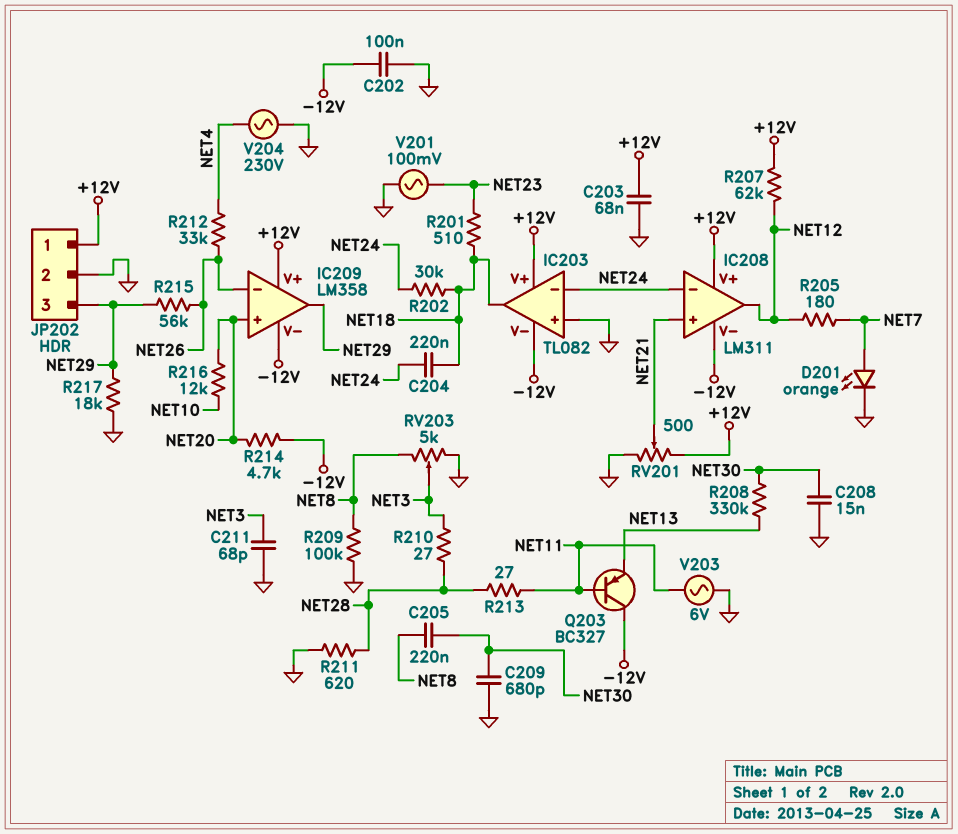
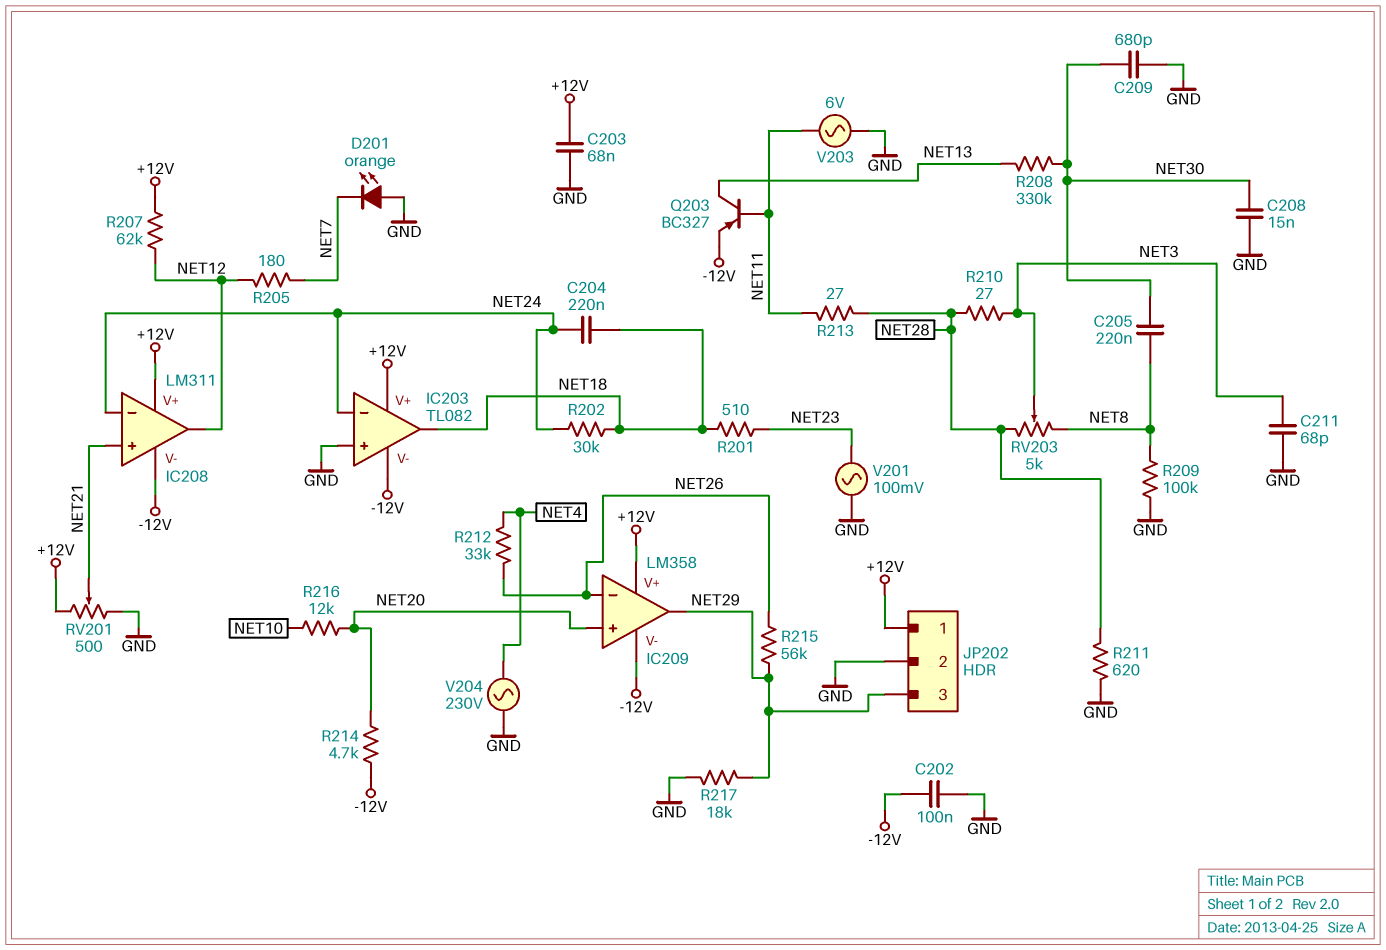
D201: LED orange (A NET7, K GND) -> LED orange (A GND, K NET7)
Q203: PNP BC327 (B NET11, C -12V, E NET13) -> PNP BC327 (B NET11, C NET13, E -12V)
RV203: 5k (GND, NET8, wiper NET3) -> 5k (NET8, NET28, wiper NET3)

